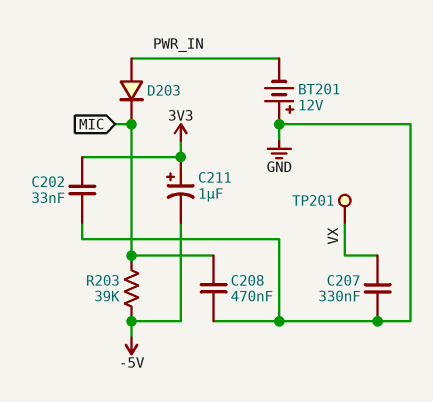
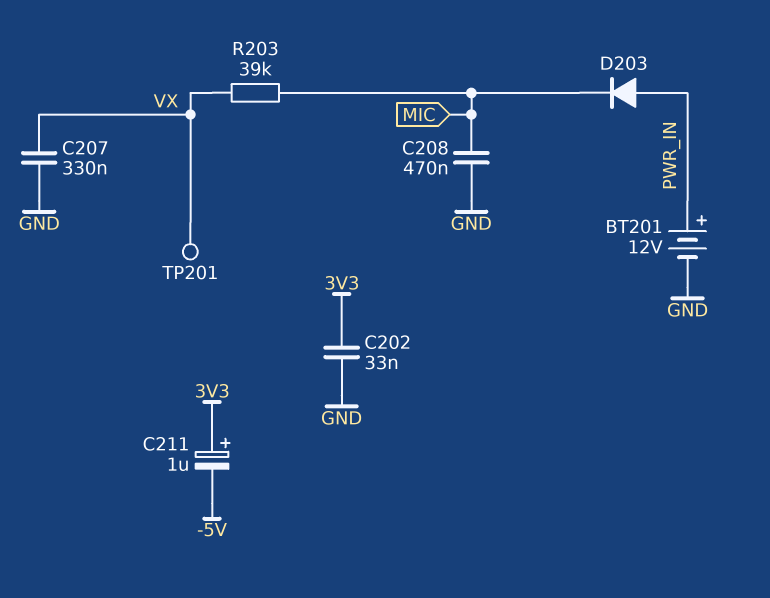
BT201: 12V (plus GND, minus PWR_IN) -> 12V (plus PWR_IN, minus GND)
R203: 39k (-5V, MIC) -> 39k (MIC, VX)

